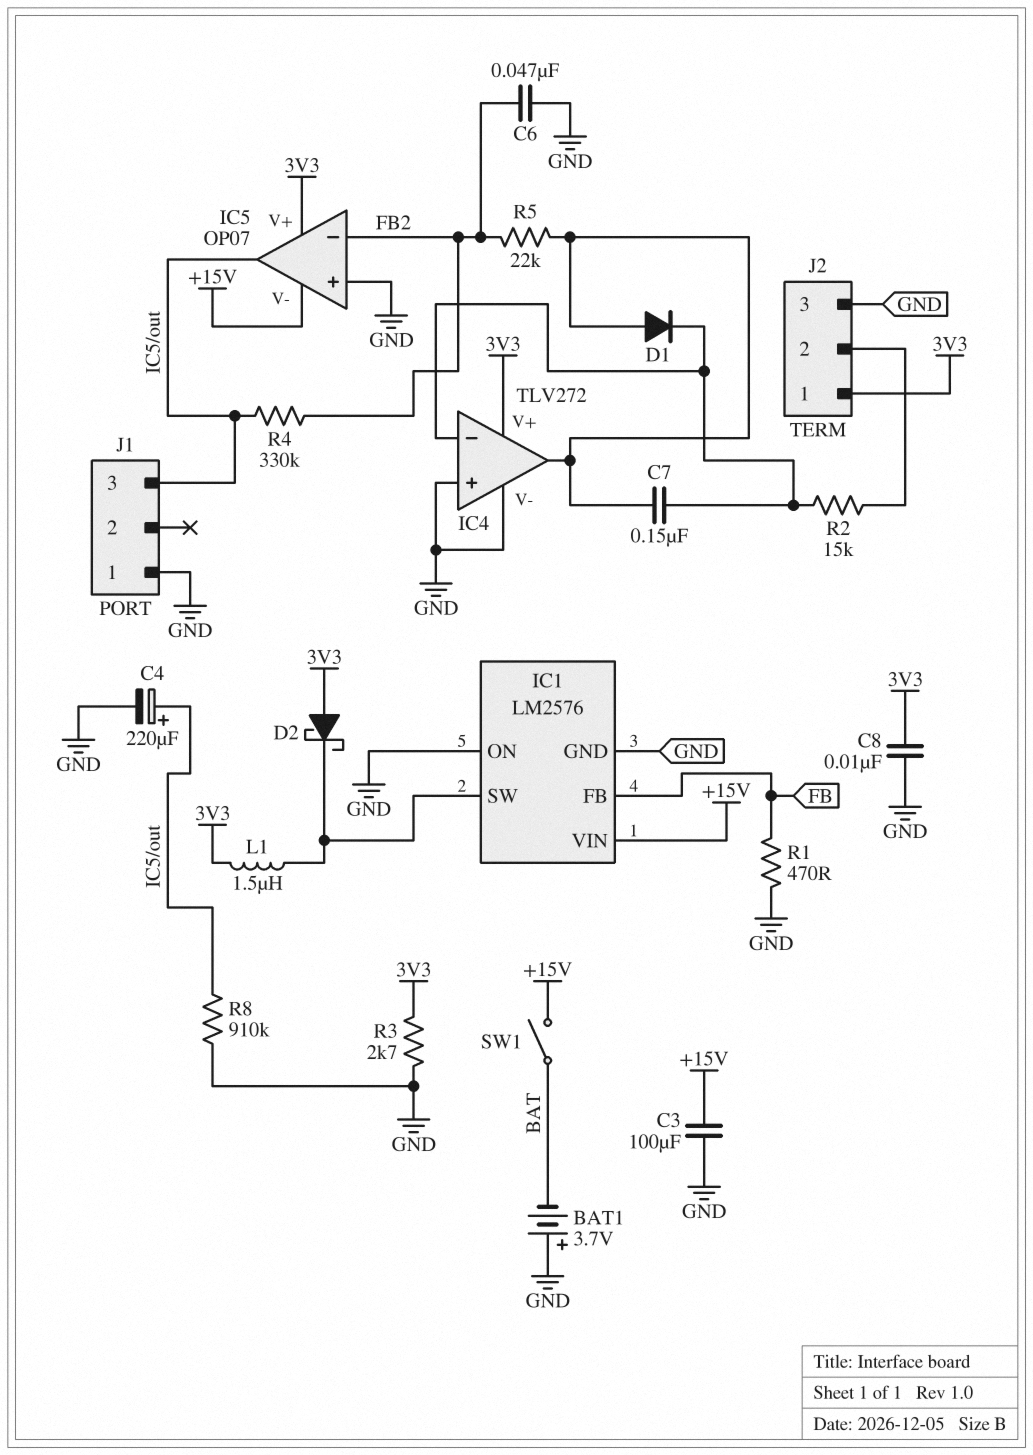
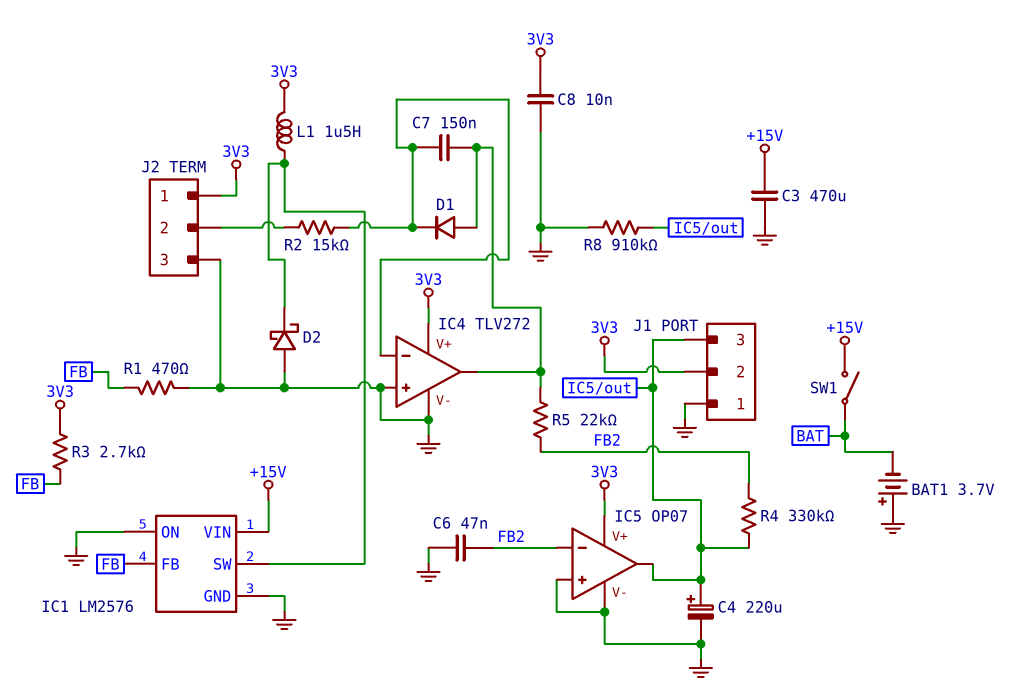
C3: 100uF (+15V, GND) -> 470uF (+15V, GND)
D2: schottky (A 3V3, K IC1/SW) -> schottky (A GND, K IC1/SW)
IC5 pin V-: +15V -> GND
J1 pin 2: none -> 3V3
R3: 2.7k (3V3, GND) -> 2.7k (3V3, FB)

